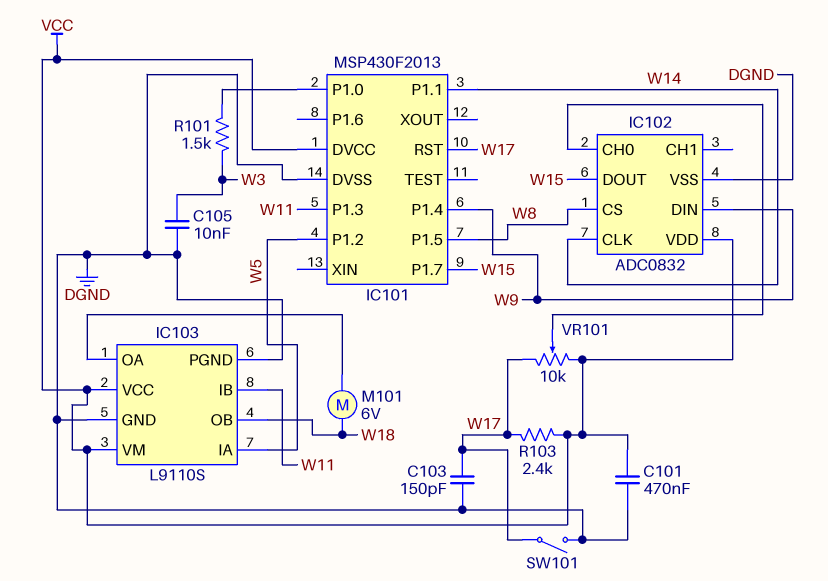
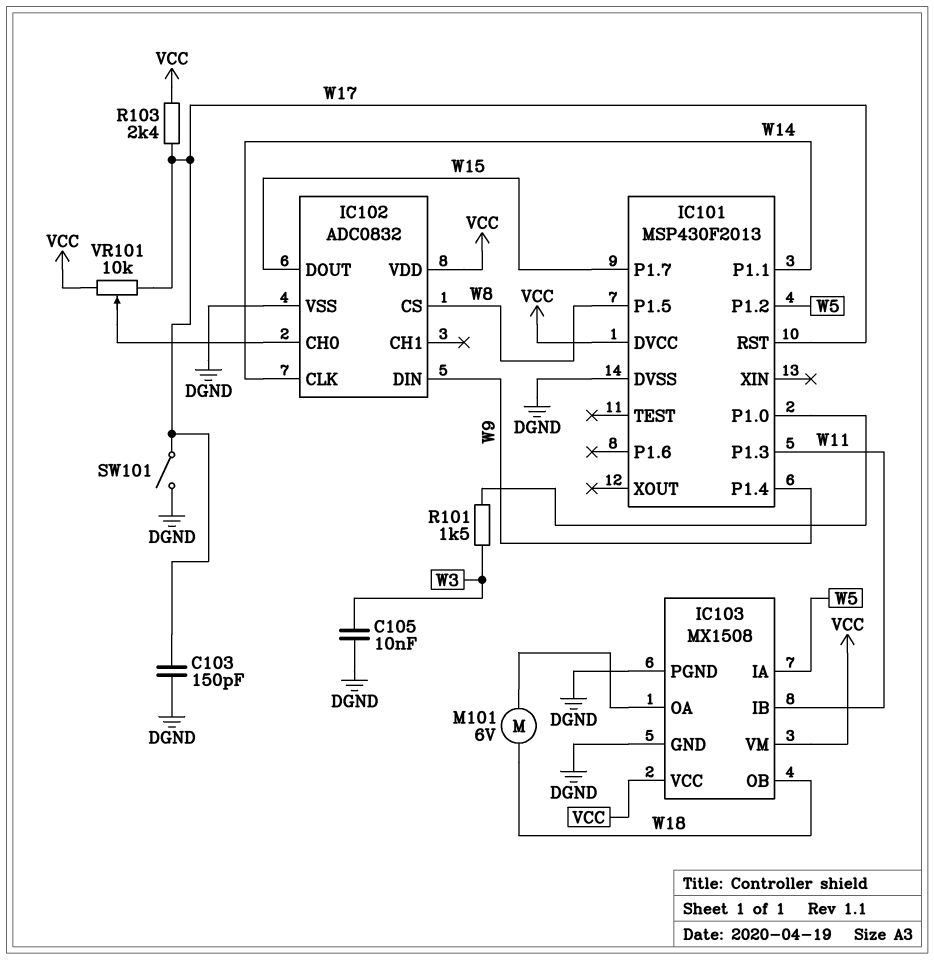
C101: 470nF (DGND, VCC) -> none
IC103: L9110S -> MX1508

